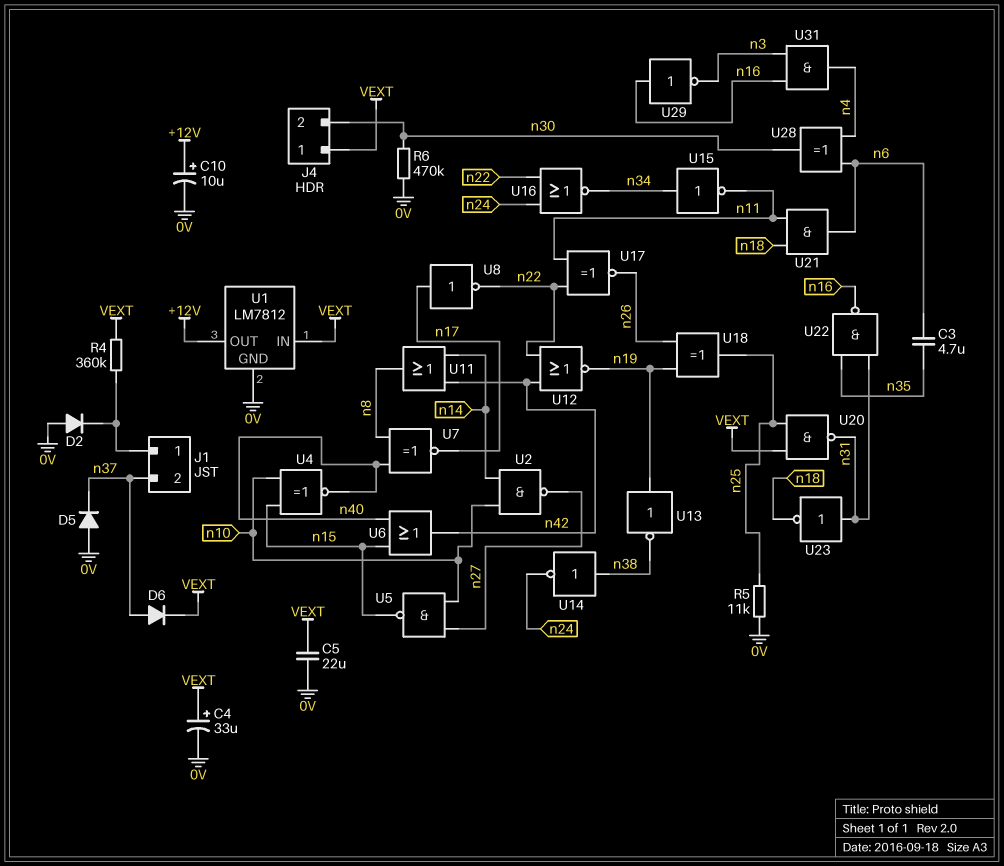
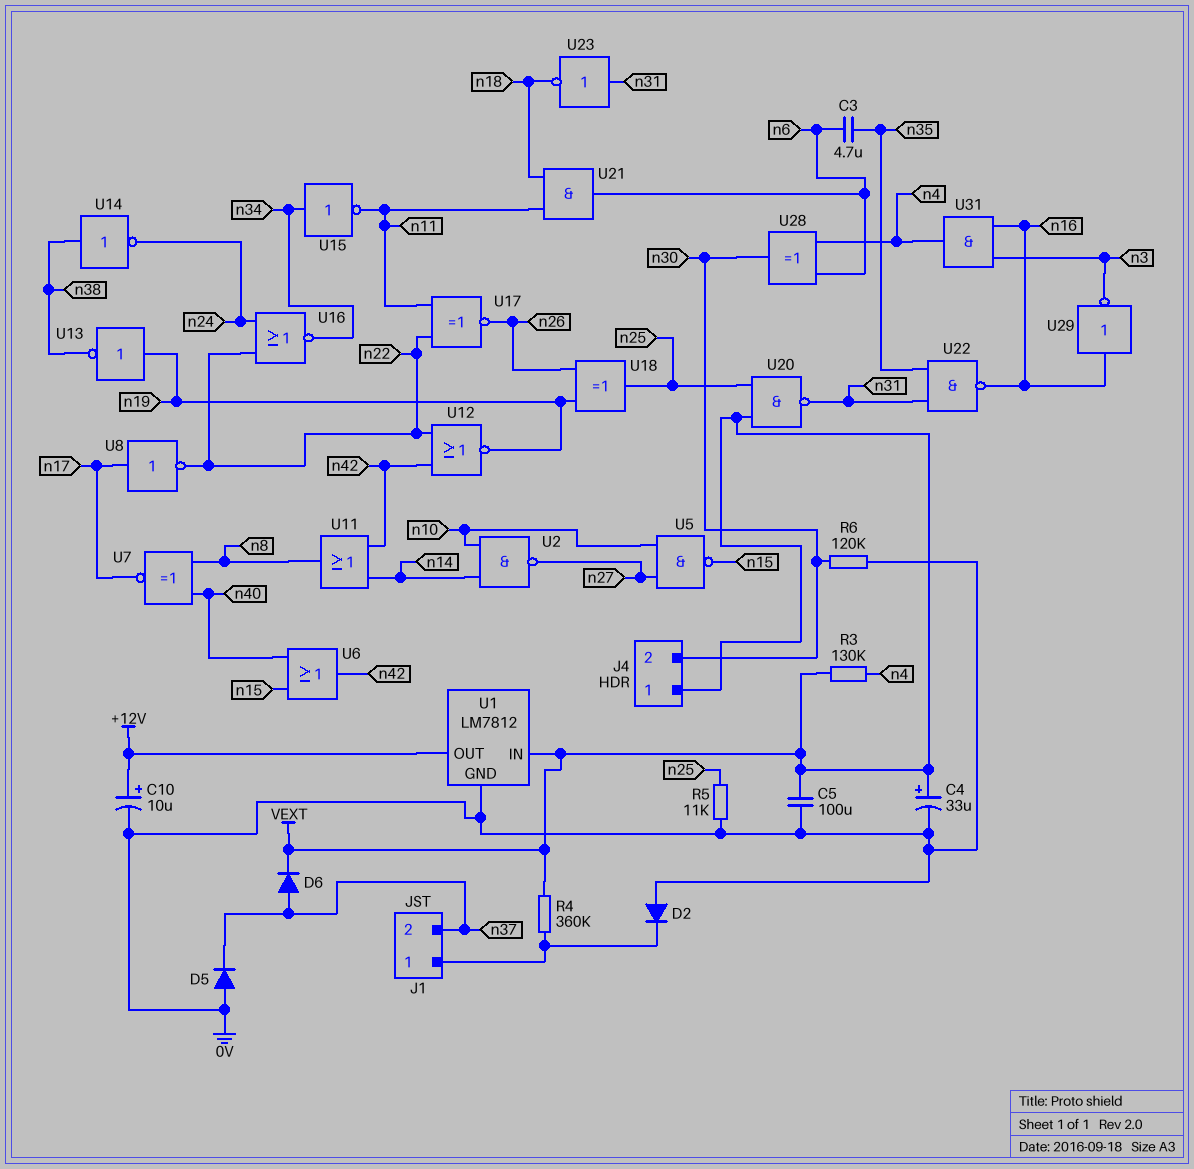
C5: 22uF (0V, VEXT) -> 100uF (0V, VEXT)
R3: none -> 130k (VEXT, n4)
R6: 470k (0V, n30) -> 120k (0V, n30)
U4: XNOR (in n10, in n15, out n40) -> none

